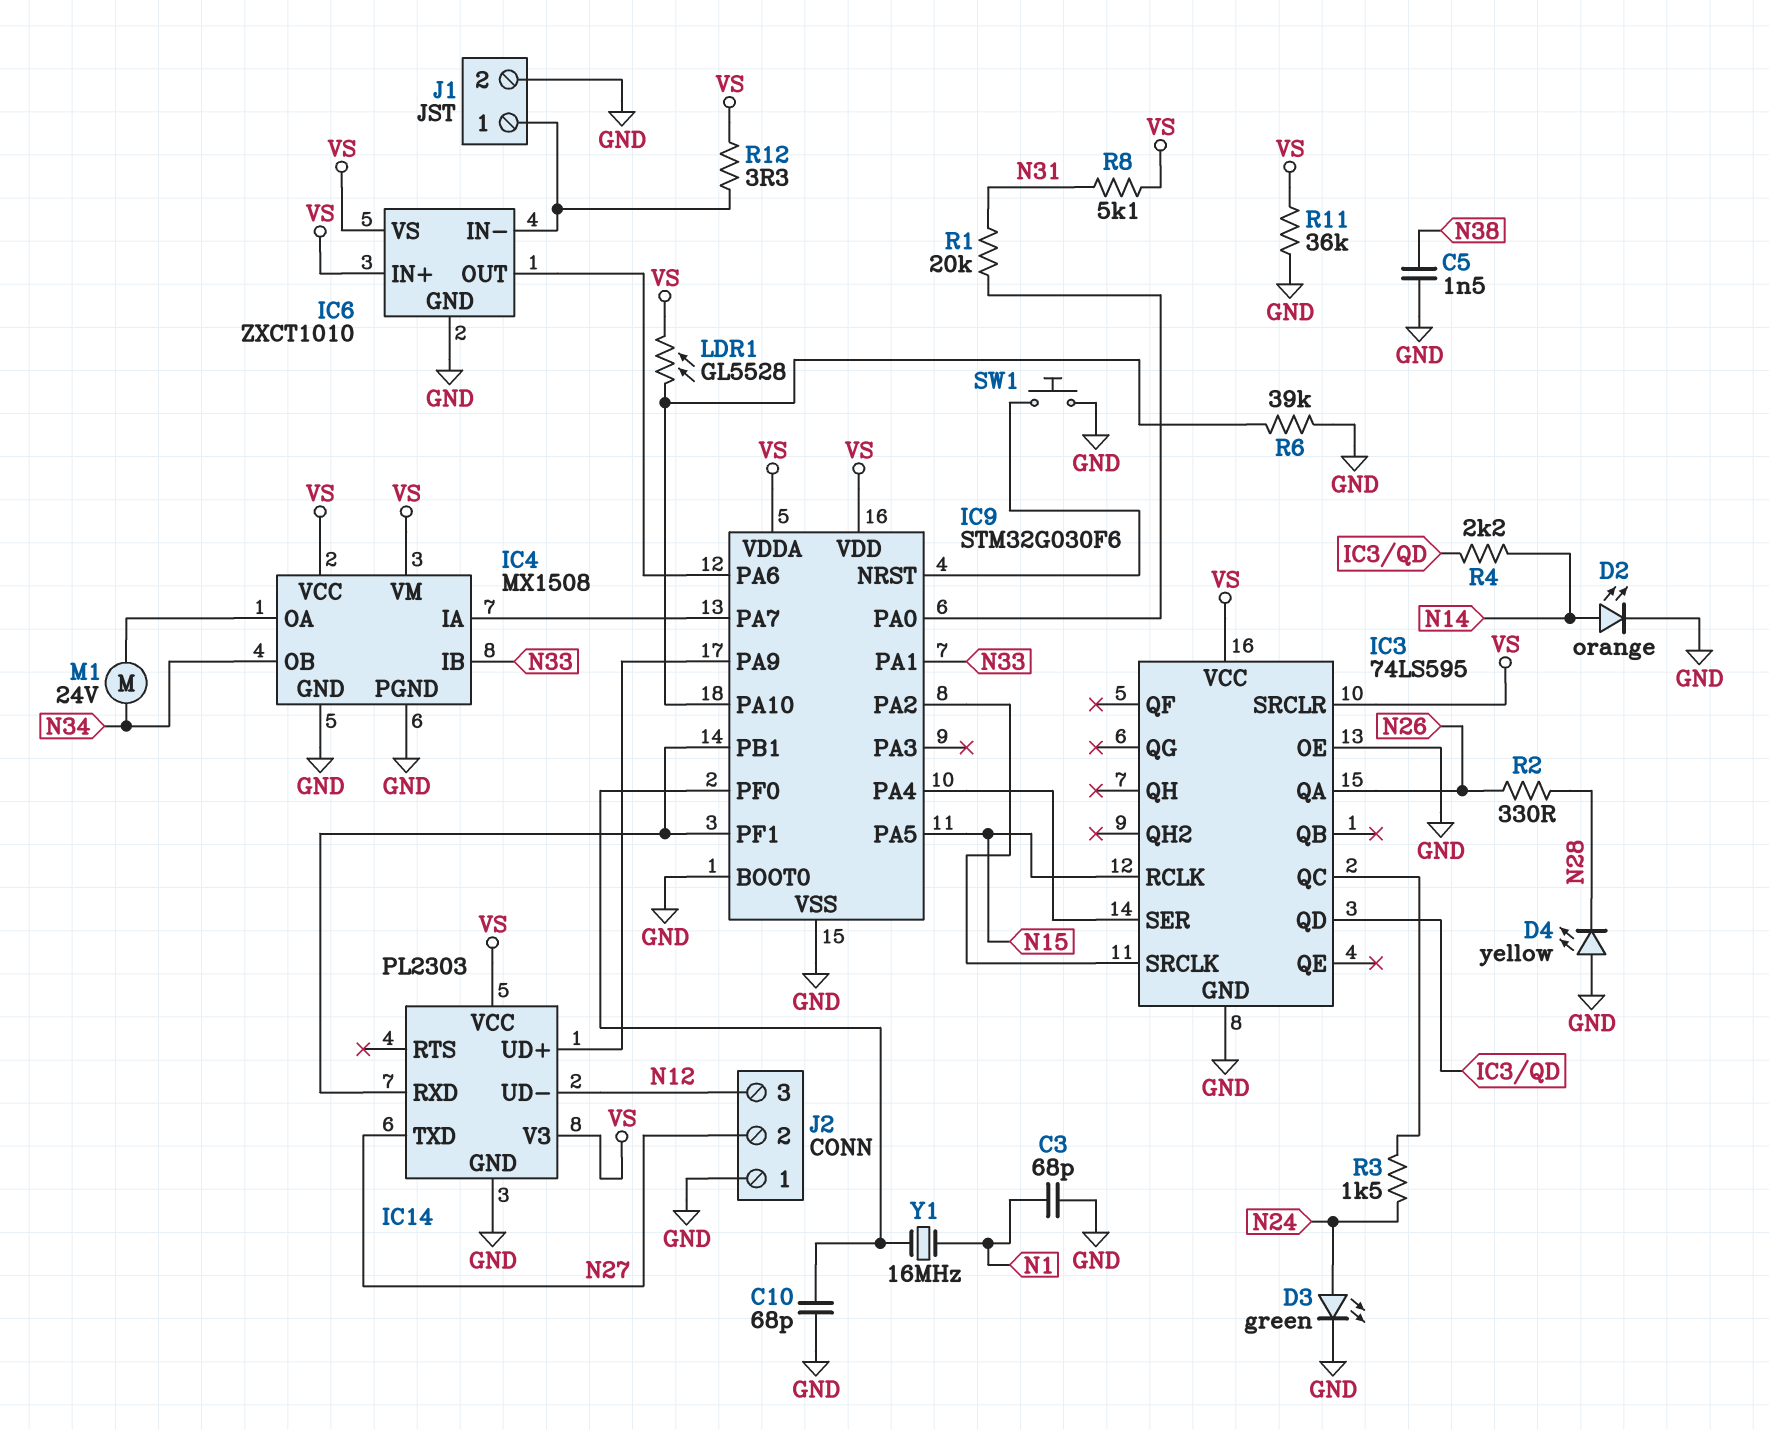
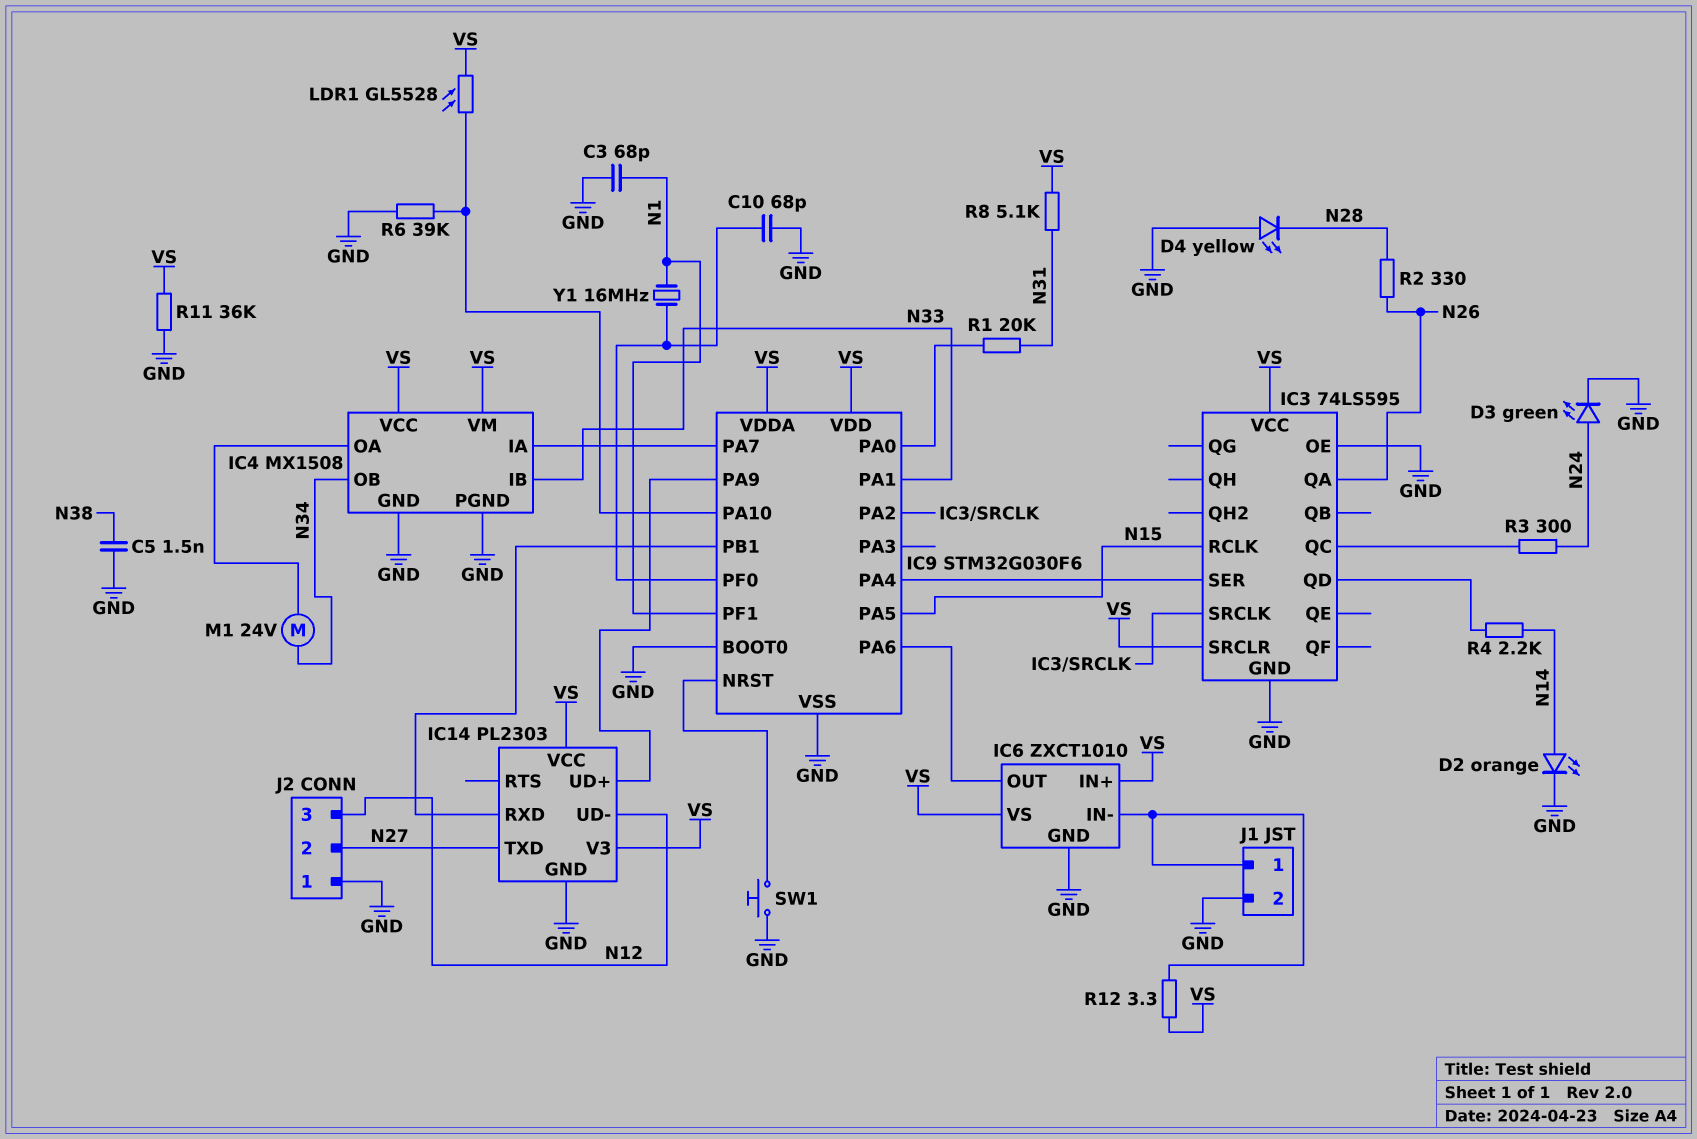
IC9 pin PF1: IC9/PB1 -> N1
R3: 1.5k (IC3/QC, N24) -> 300 (IC3/QC, N24)

